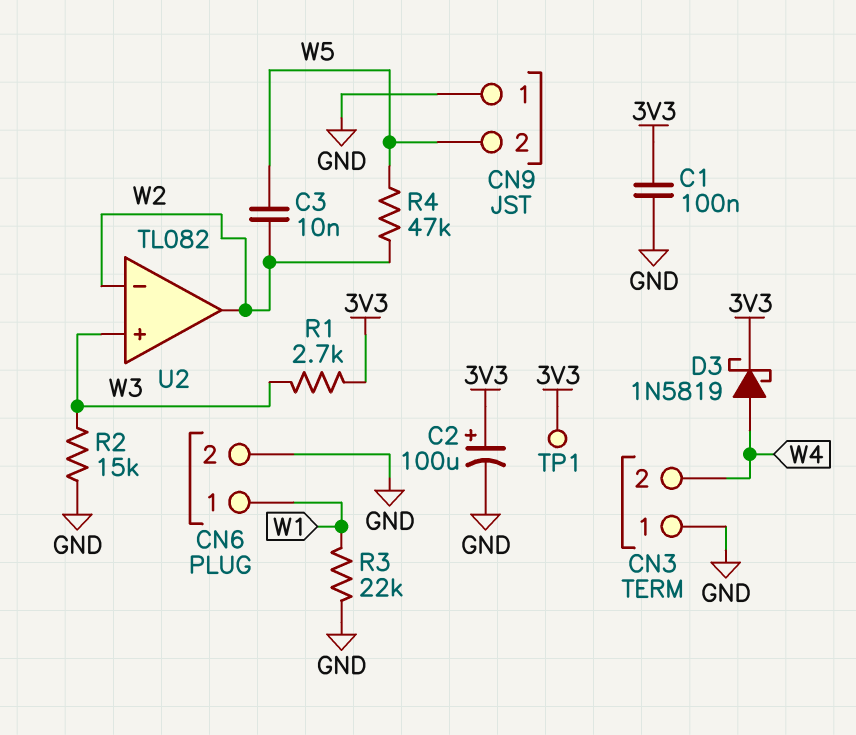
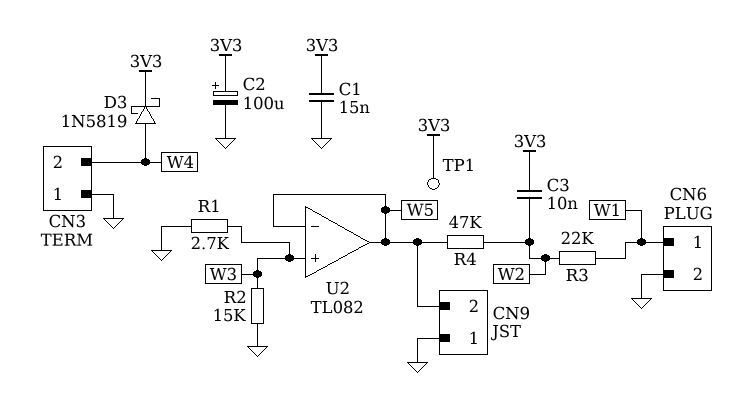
C1: 100nF (3V3, GND) -> 15nF (3V3, GND)
C3: 10nF (W2, W5) -> 10nF (3V3, W2)
R1: 2.7k (3V3, W3) -> 2.7k (GND, W3)
R3: 22k (GND, W1) -> 22k (W1, W2)
U2 pin in-: W2 -> W5
U2 pin out: W2 -> W5

